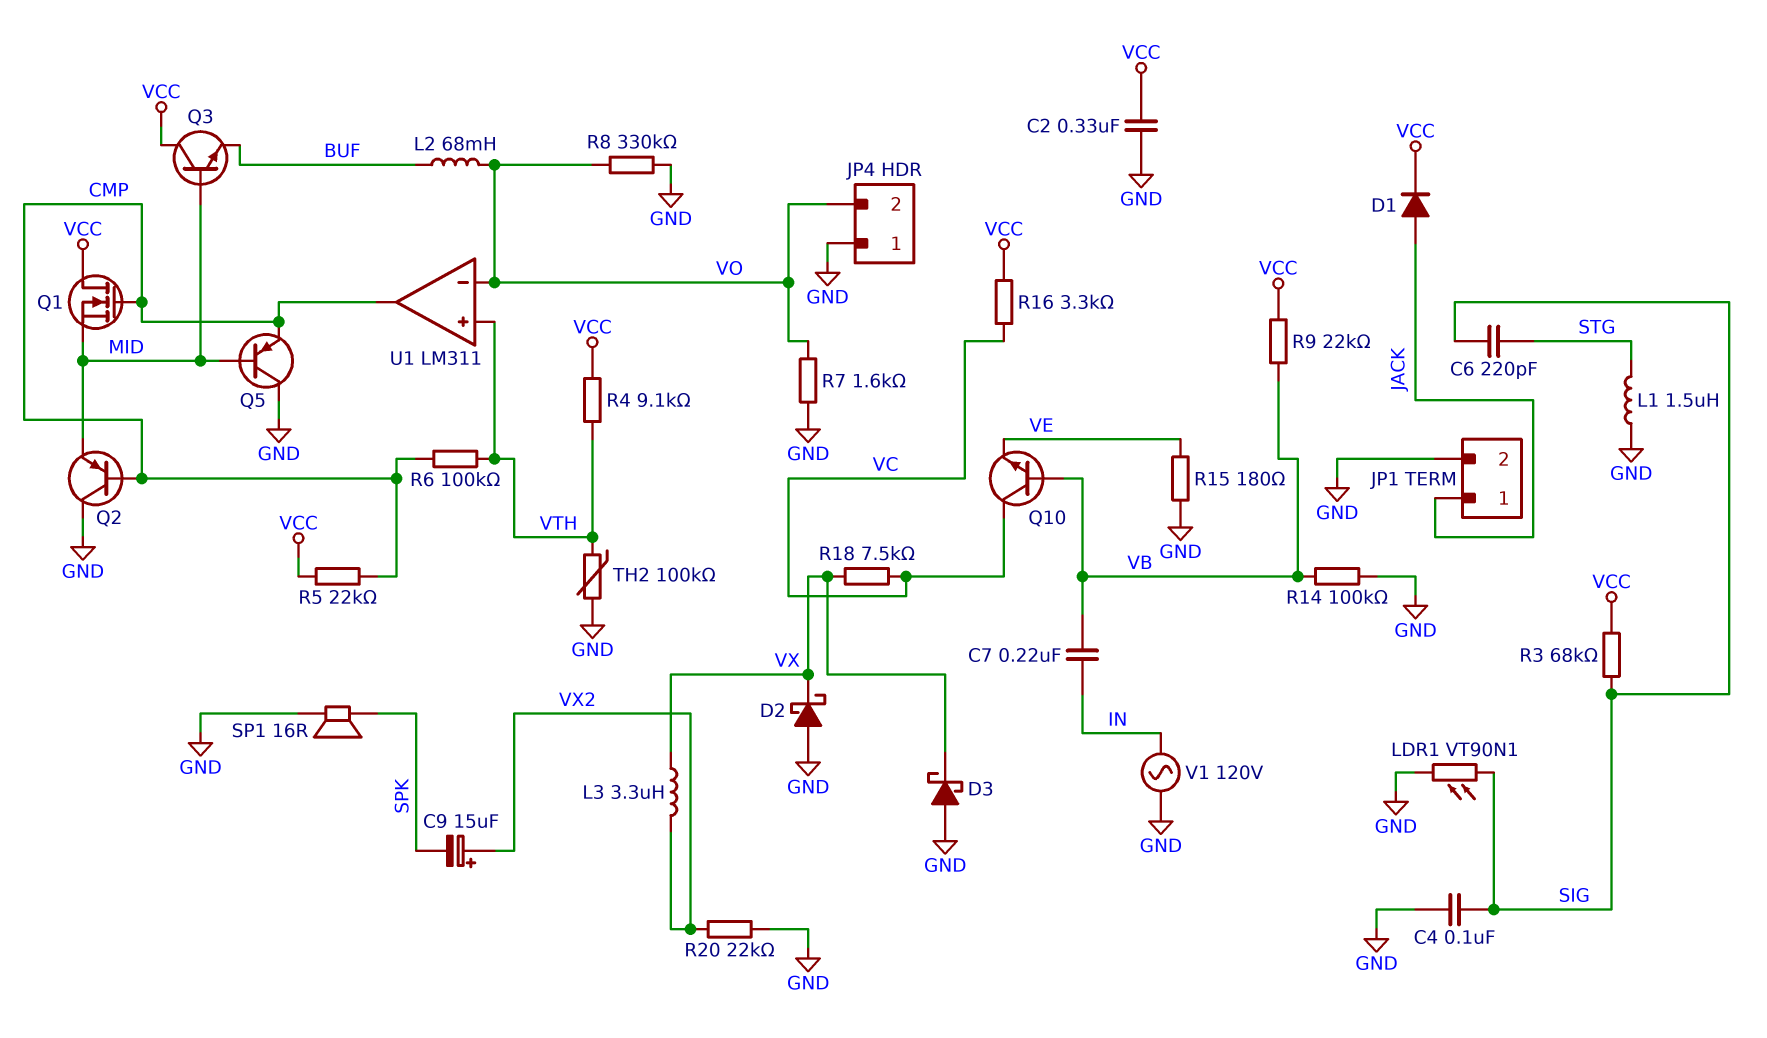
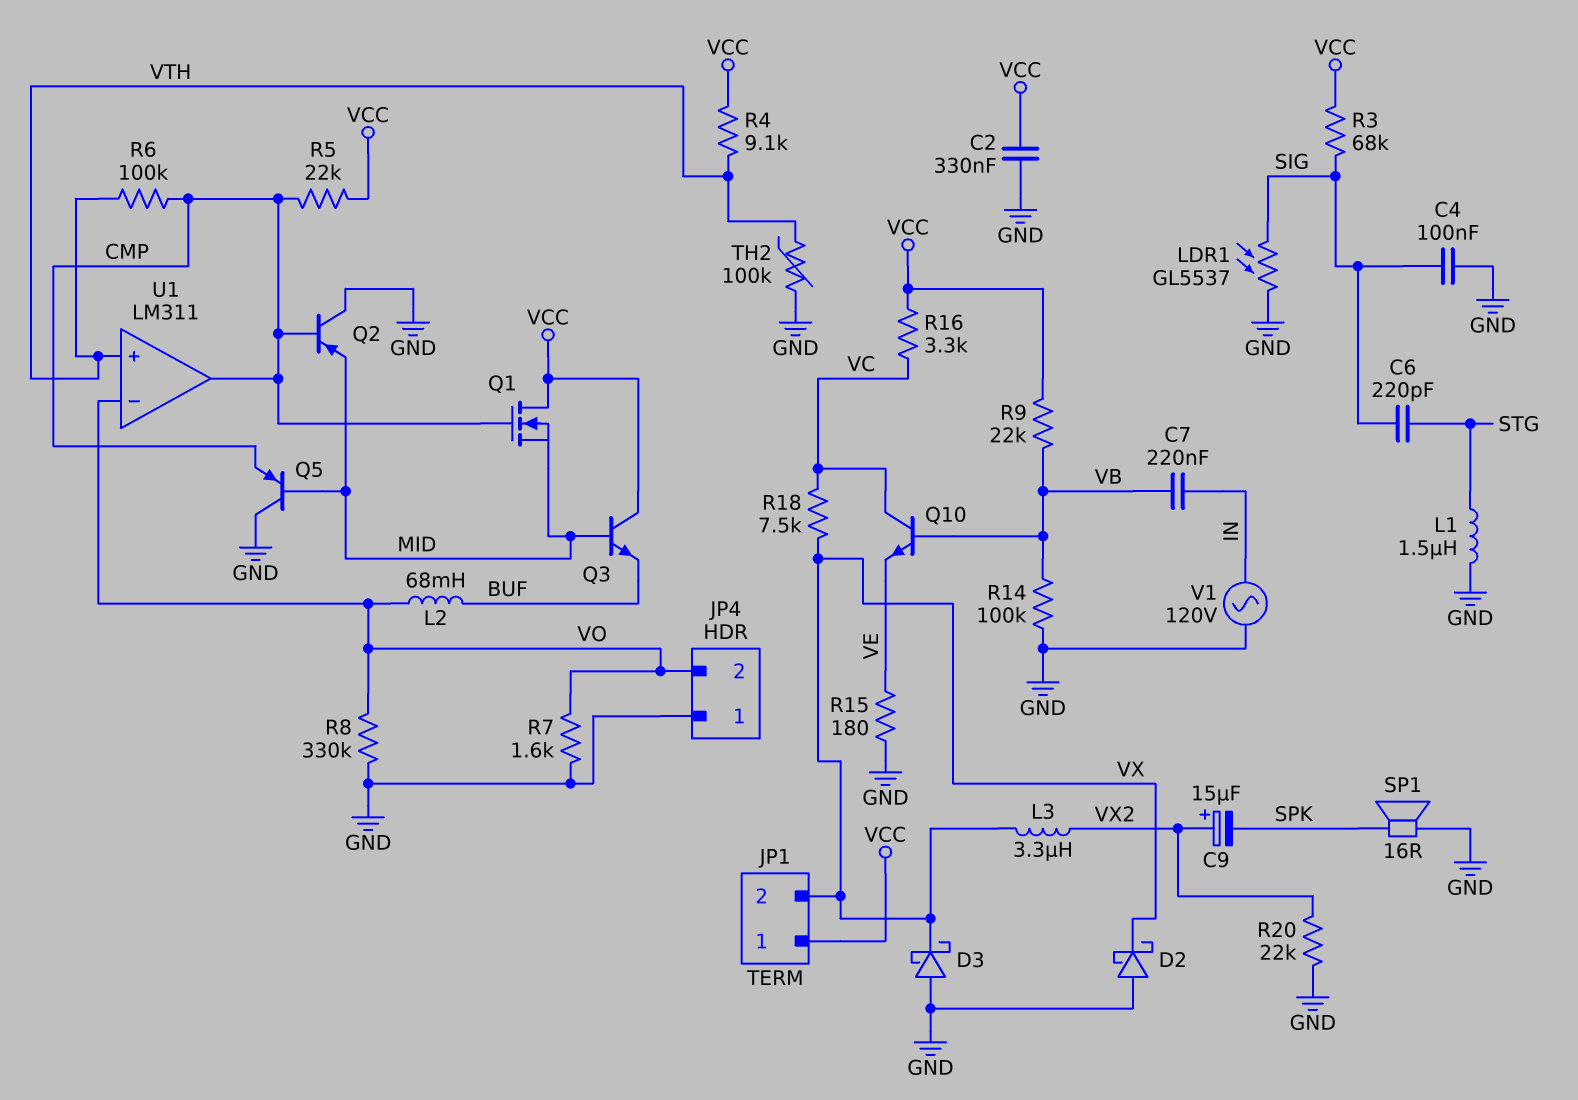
D1: diode (A JACK, K VCC) -> none
JP1 pin 1: JACK -> VCC
JP1 pin 2: GND -> VX
LDR1: VT90N1 (GND, SIG) -> GL5537 (GND, SIG)

